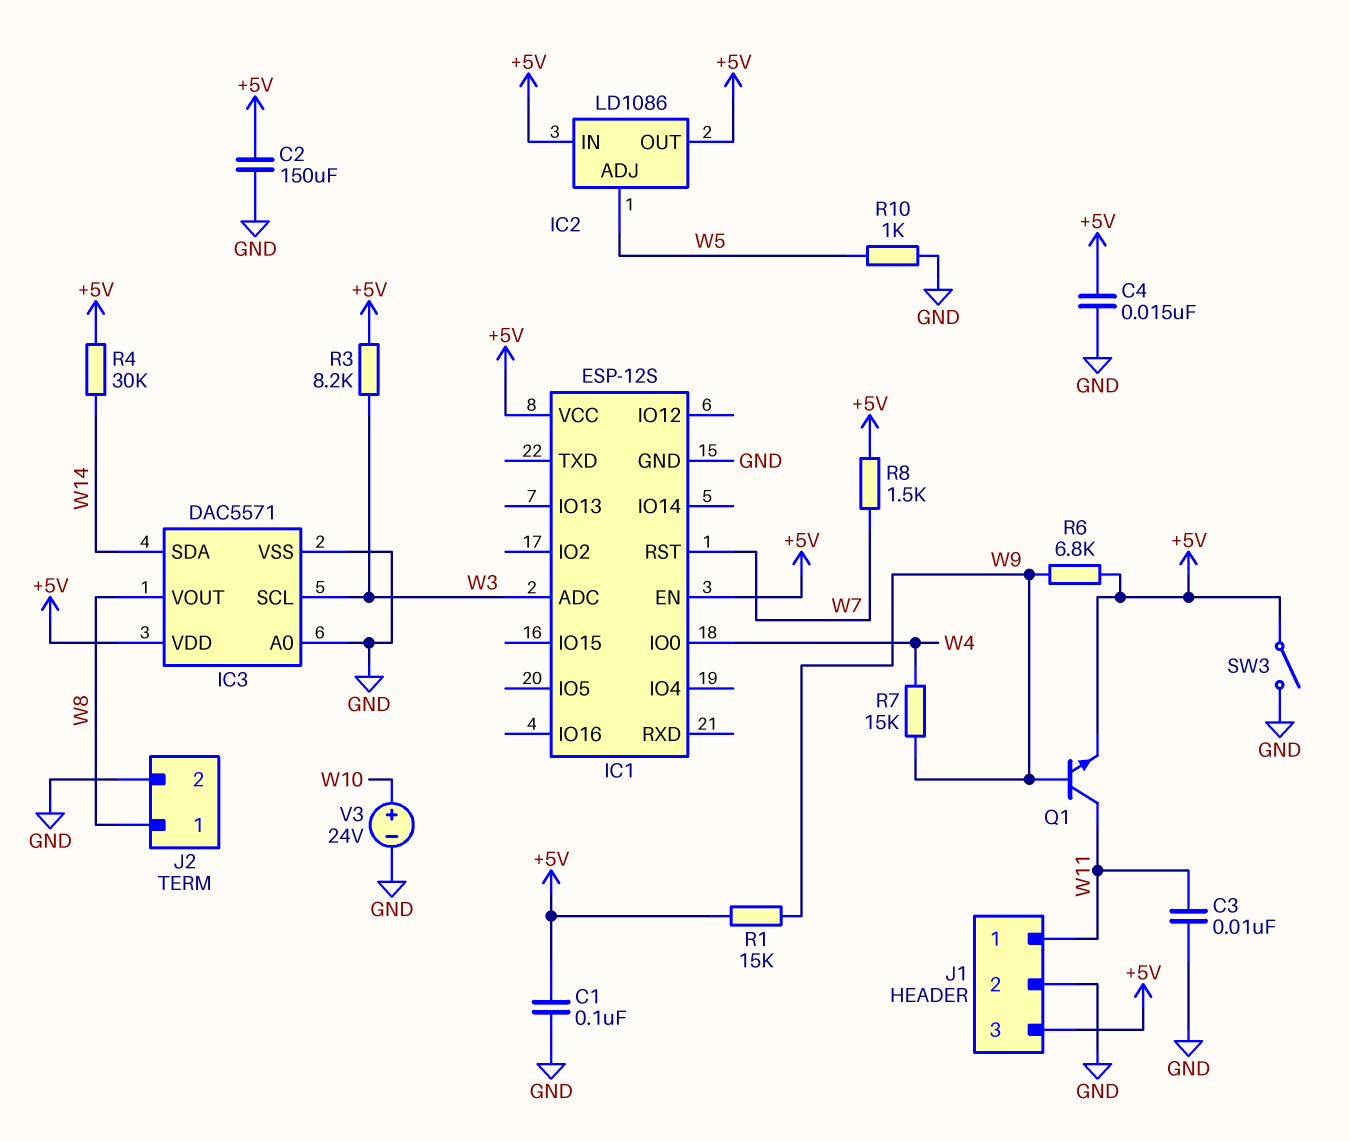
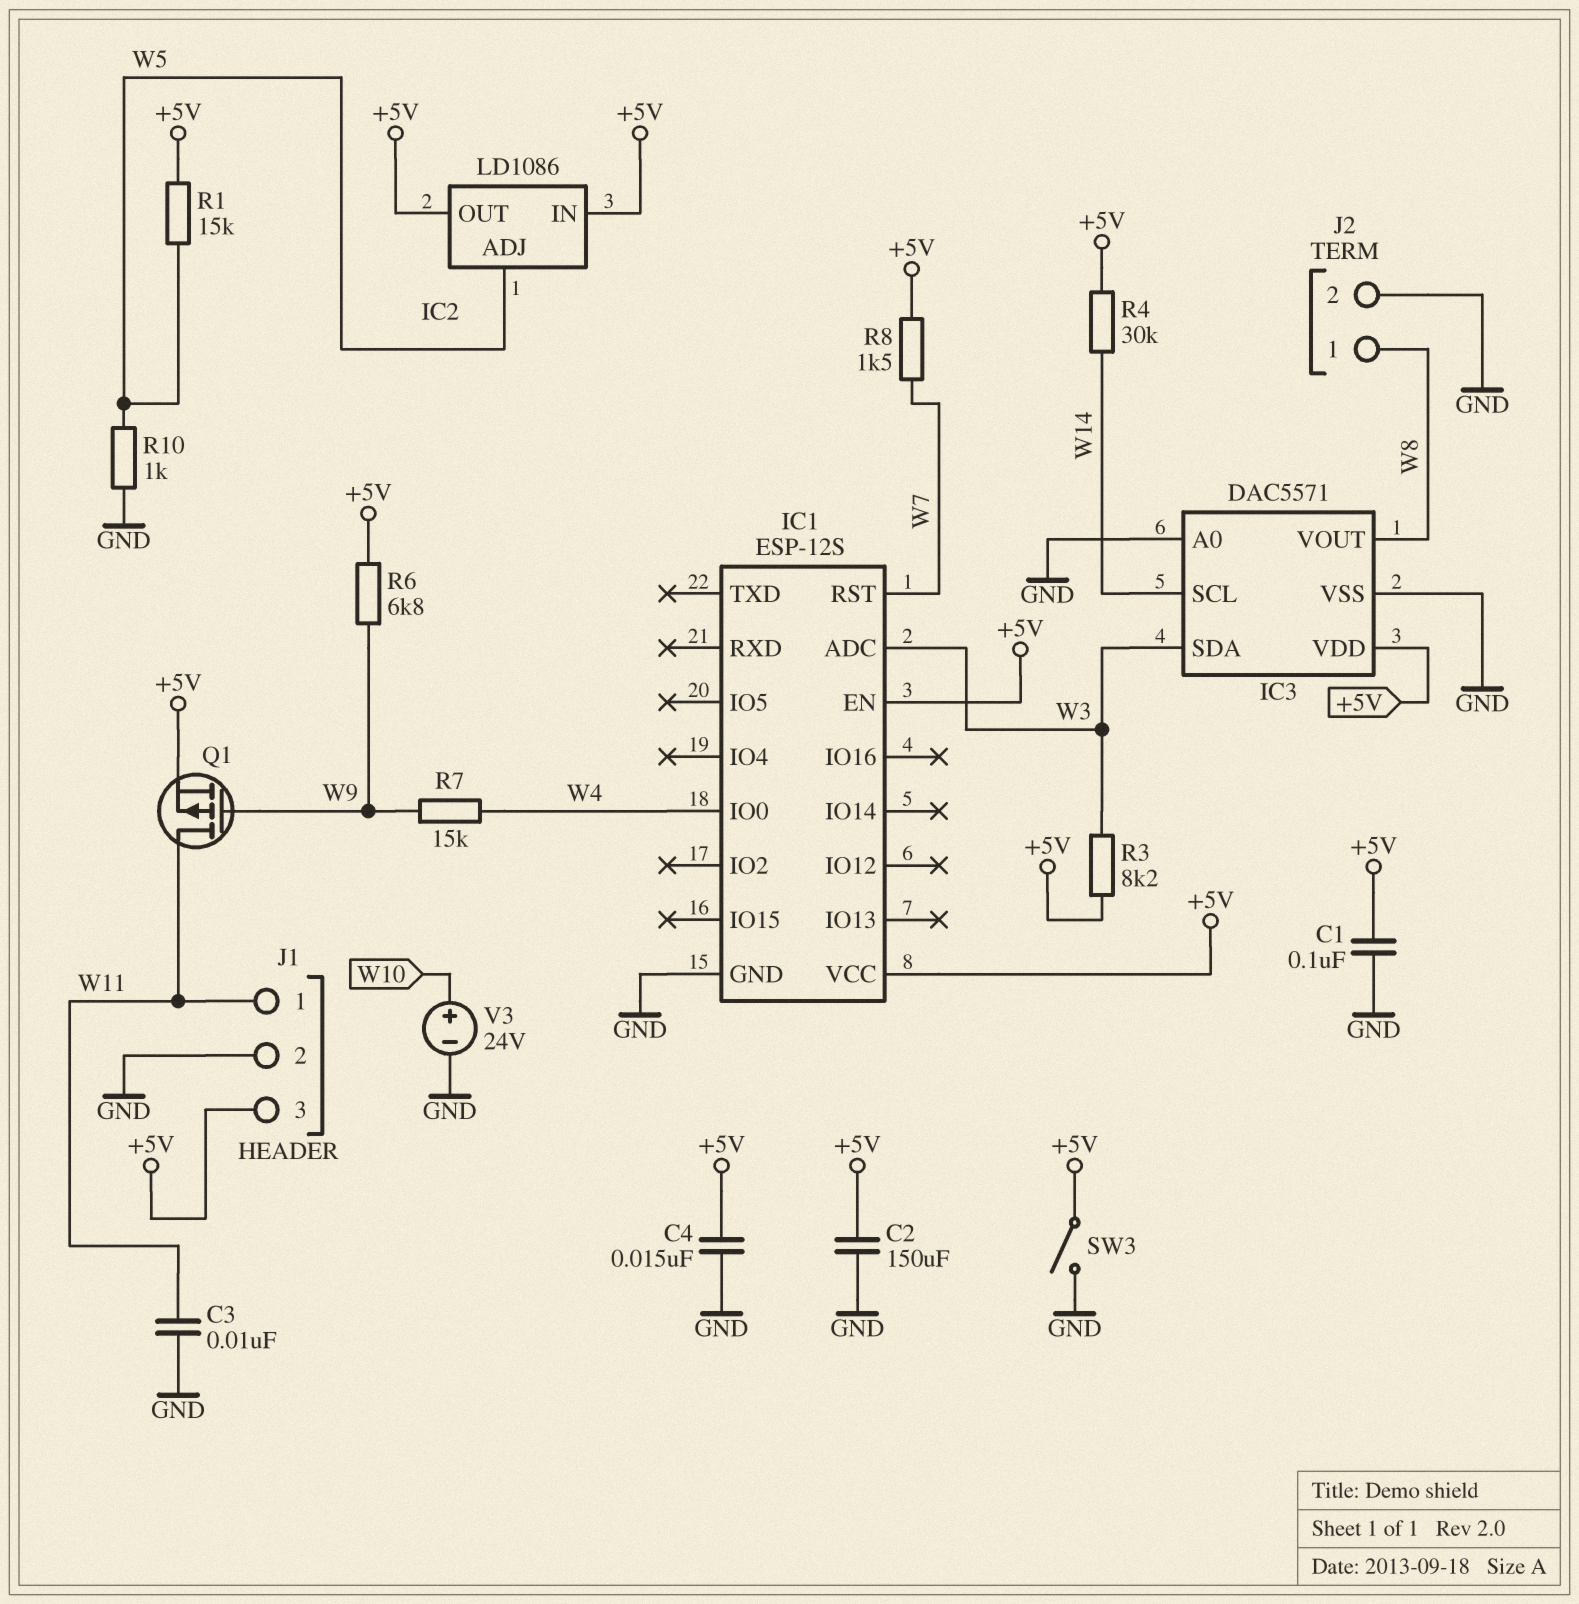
IC3 pin SCL: W3 -> W14
IC3 pin SDA: W14 -> W3
Q1: NPN (B W9, C W11, E +5V) -> PMOS (G W9, D W11, S +5V)
R1: 15k (+5V, W9) -> 15k (+5V, W5)

